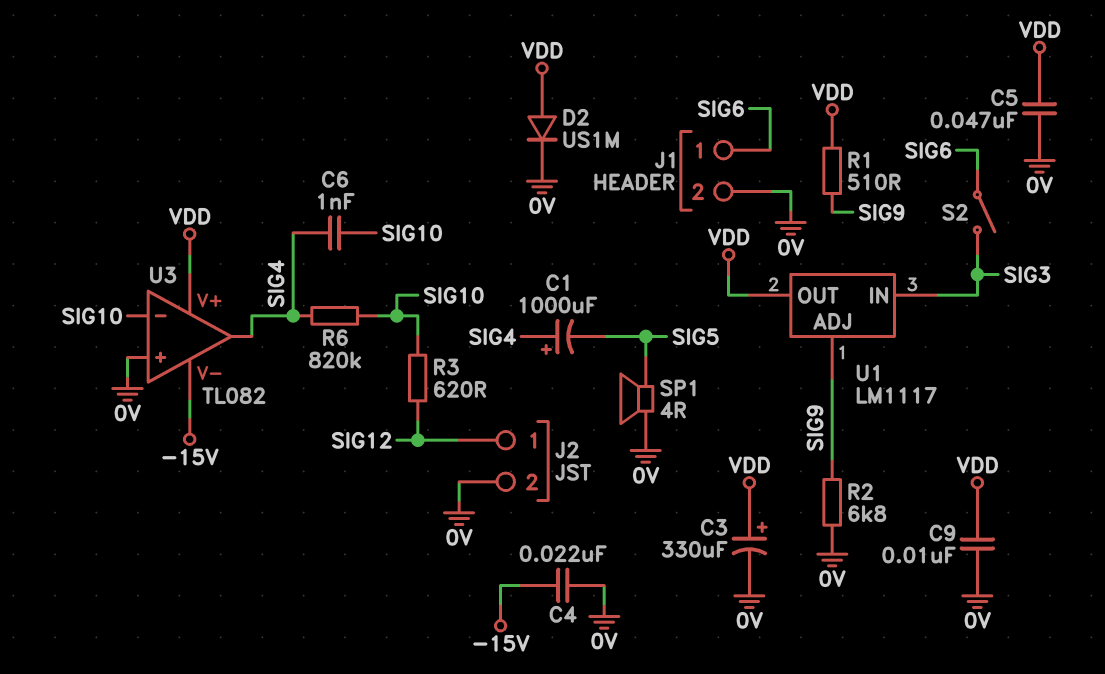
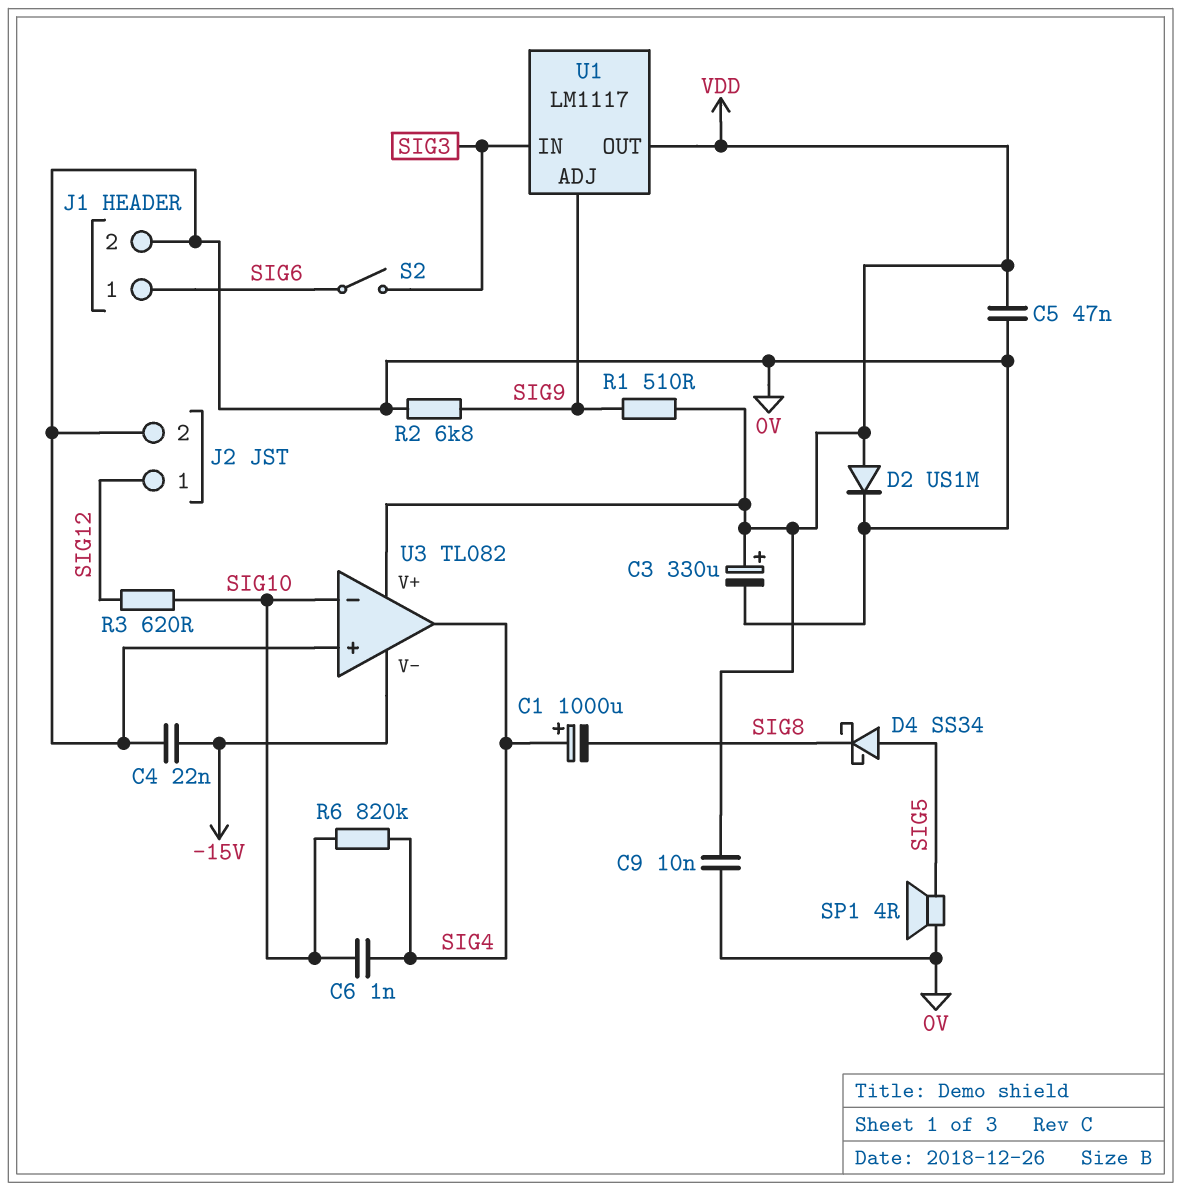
C1: 1000uF (plus SIG4, minus SIG5) -> 1000uF (plus SIG4, minus SIG8)
D4: none -> schottky SS34 (A SIG5, K SIG8)

